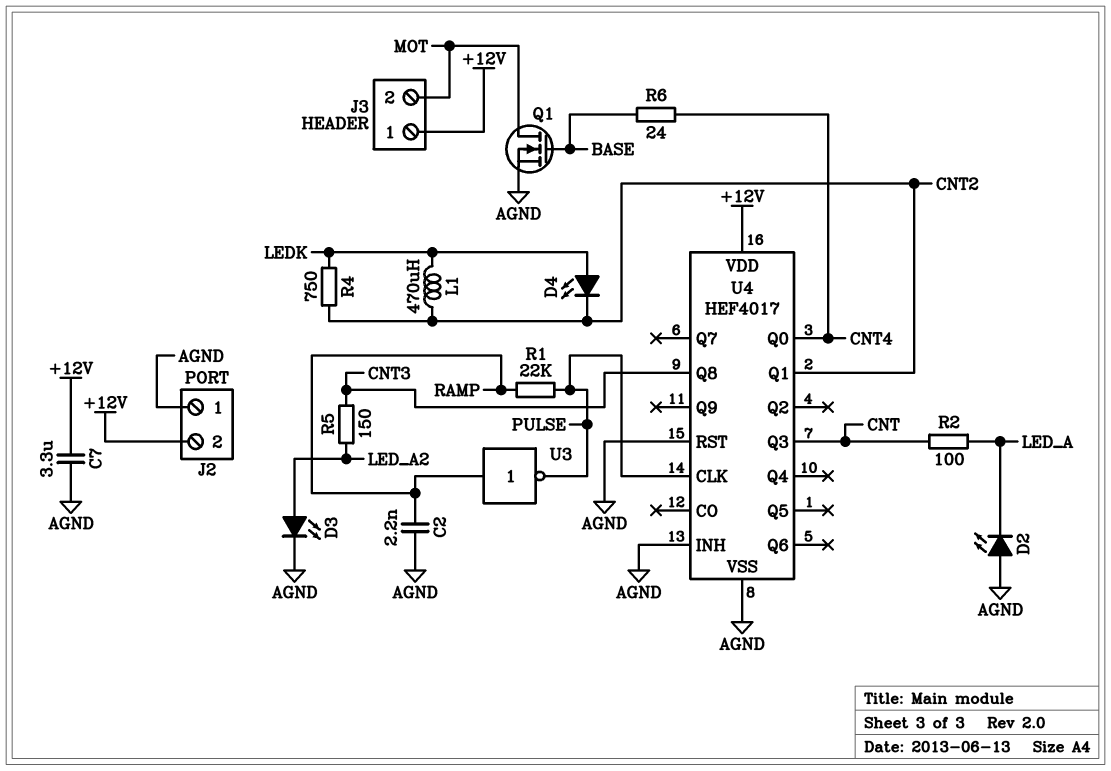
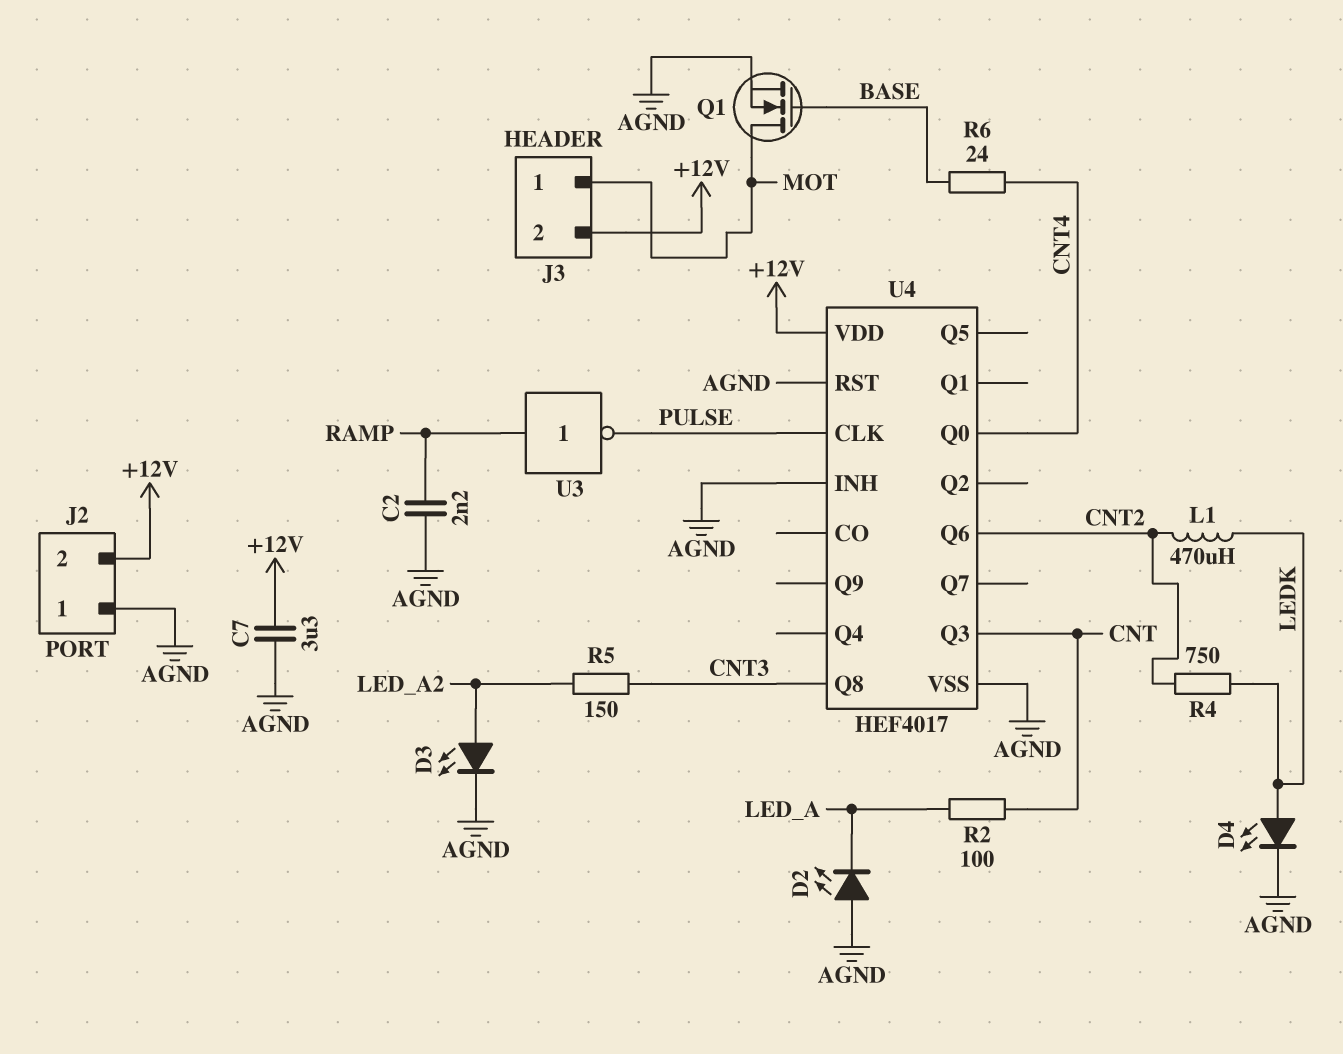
D4: LED (A LEDK, K CNT2) -> LED (A LEDK, K AGND)
J3 pin 1: +12V -> MOT
J3 pin 2: MOT -> +12V
R1: 22k (PULSE, RAMP) -> none
U4 pin Q1: CNT2 -> none
U4 pin Q6: none -> CNT2

